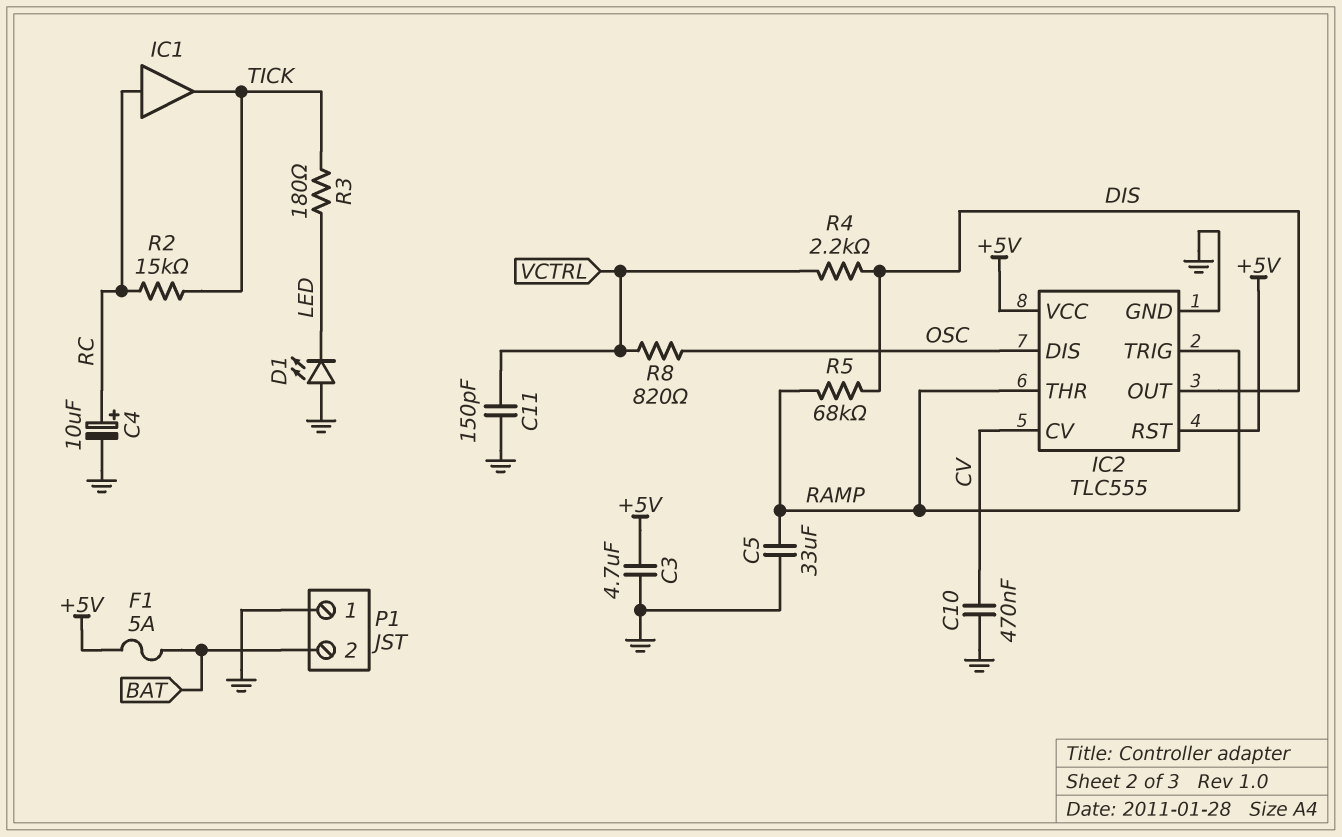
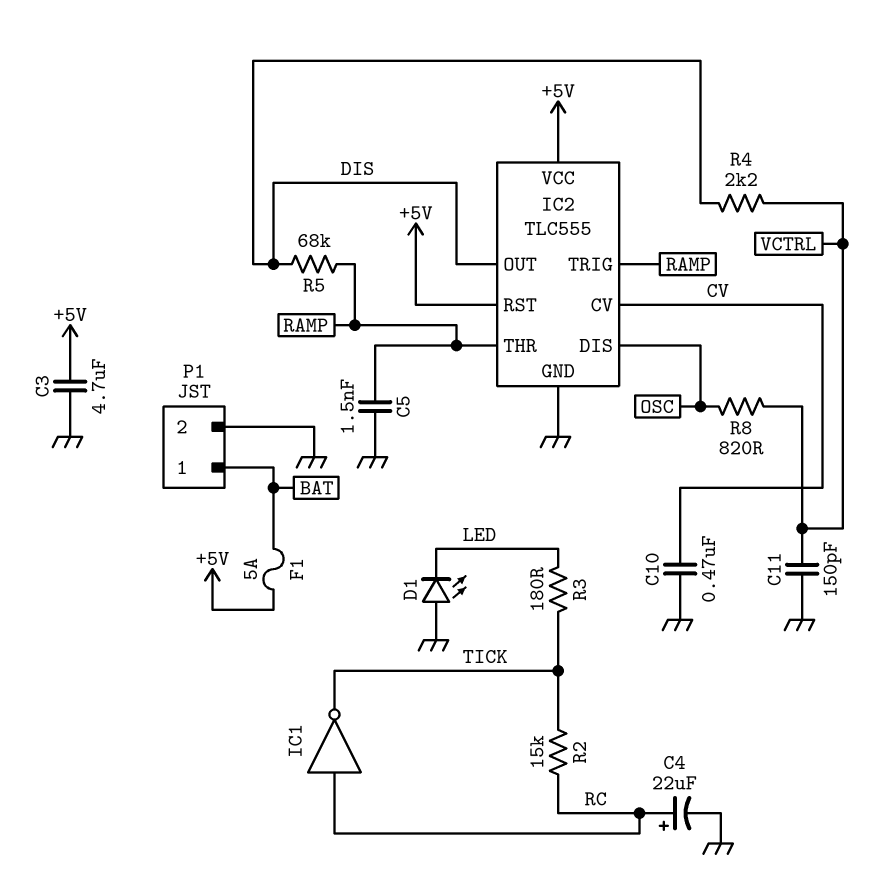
C4: 10uF (plus RC, minus GND) -> 22uF (plus RC, minus GND)
C5: 33uF (GND, RAMP) -> 1.5nF (GND, RAMP)
IC1: buffer (in RC, out TICK) -> NOT (in RC, out TICK)
P1 pin 1: GND -> BAT
P1 pin 2: BAT -> GND

